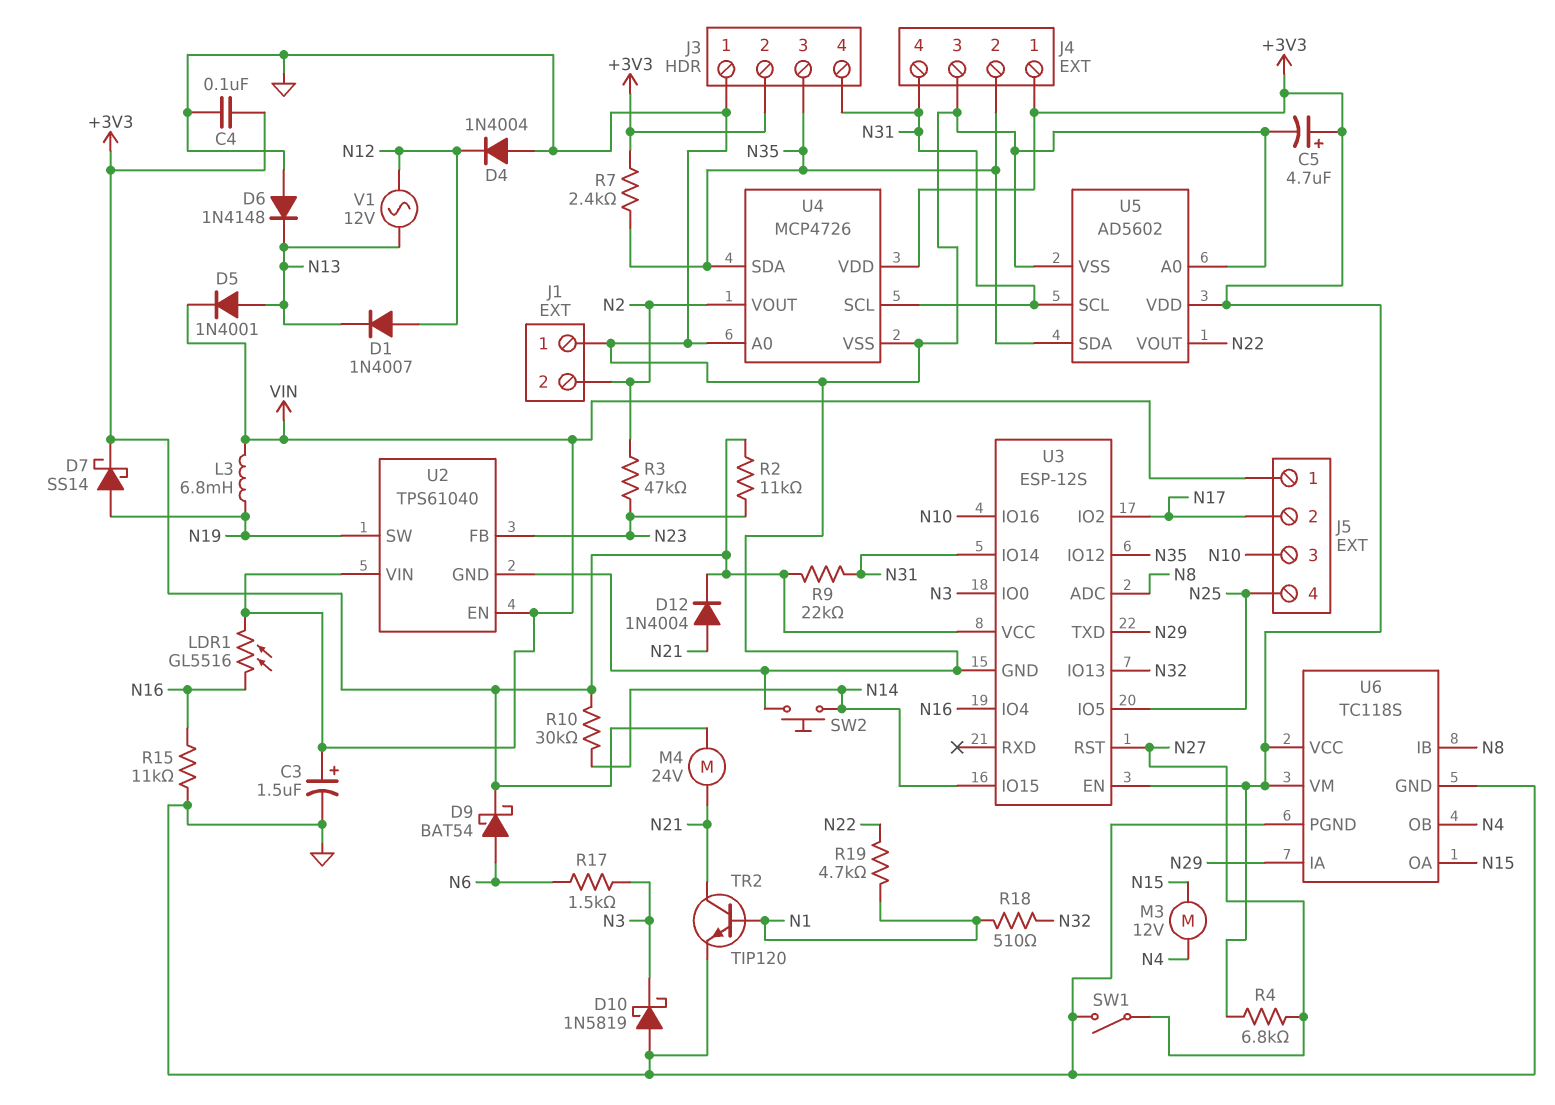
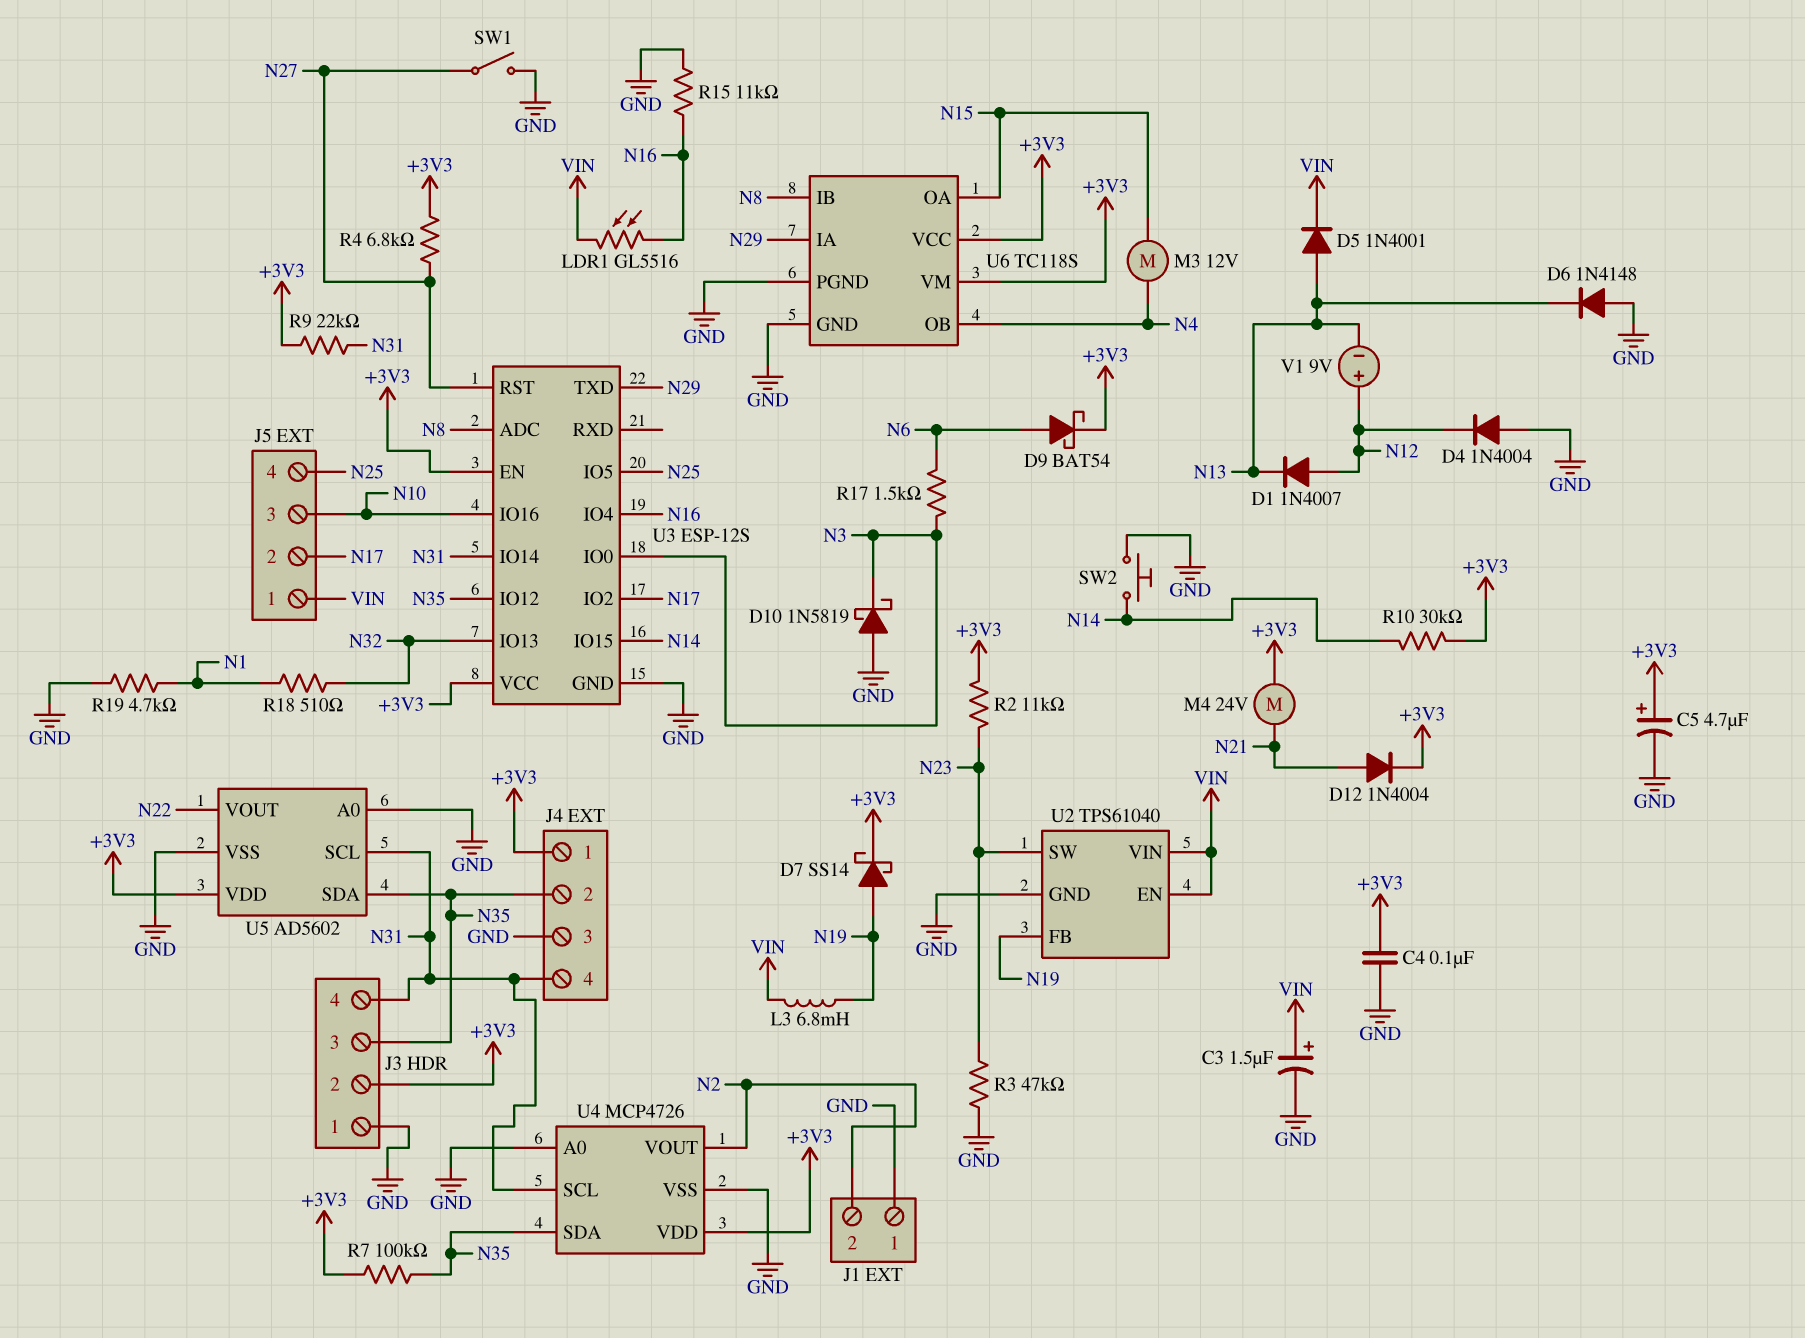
R3: 47k (N2, N23) -> 47k (GND, N23)
R7: 2.4k (+3V3, N35) -> 100k (+3V3, N35)
R19: 4.7k (N1, N22) -> 4.7k (GND, N1)
TR2: NPN TIP120 (B N1, C N21, E GND) -> none
U2 pin FB: N23 -> N19
U2 pin SW: N19 -> N23
V1: AC 12V (N12, N13) -> 9V (plus N12, minus N13)

